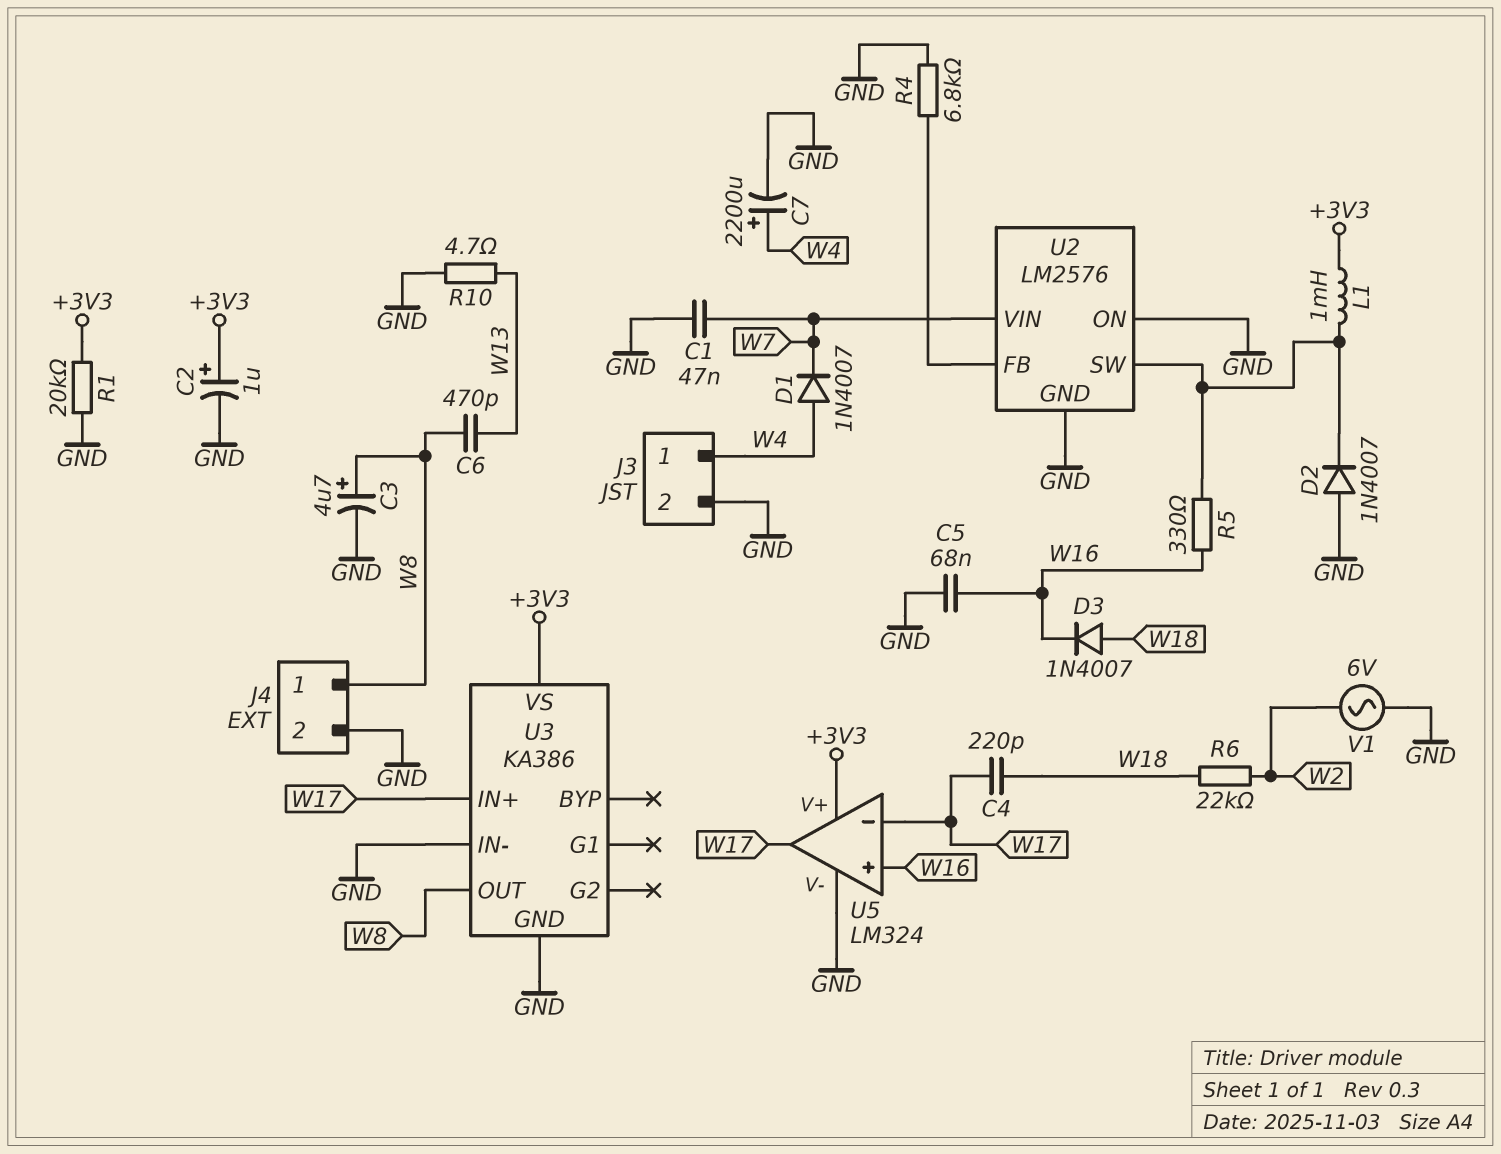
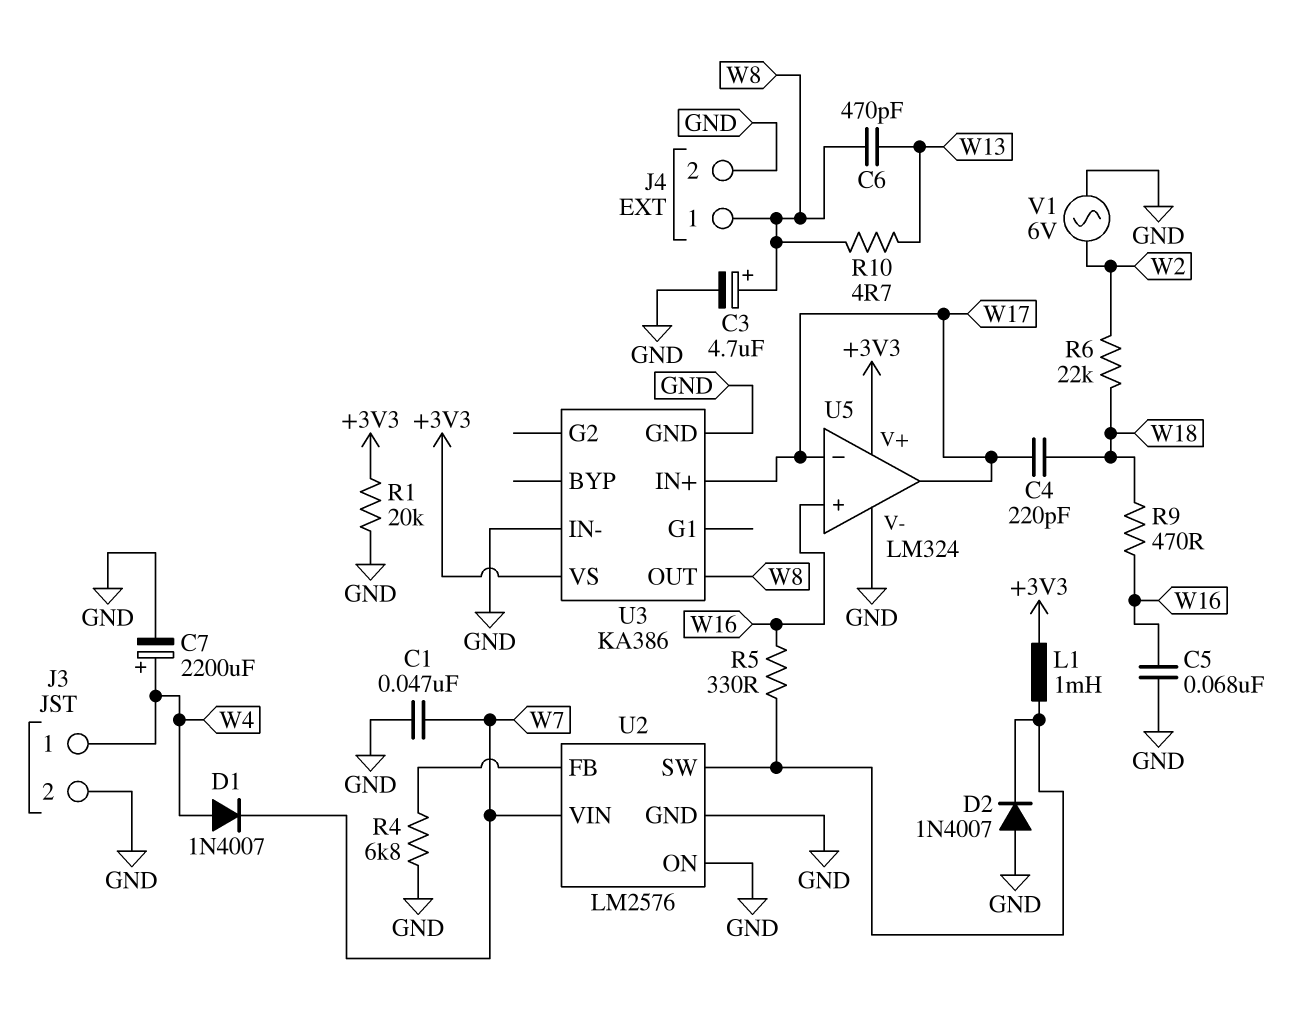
C2: 1uF (plus +3V3, minus GND) -> none
D3: diode 1N4007 (A W18, K W16) -> none
R9: none -> 470 (W16, W18)
R10: 4.7 (GND, W13) -> 4.7 (W8, W13)

